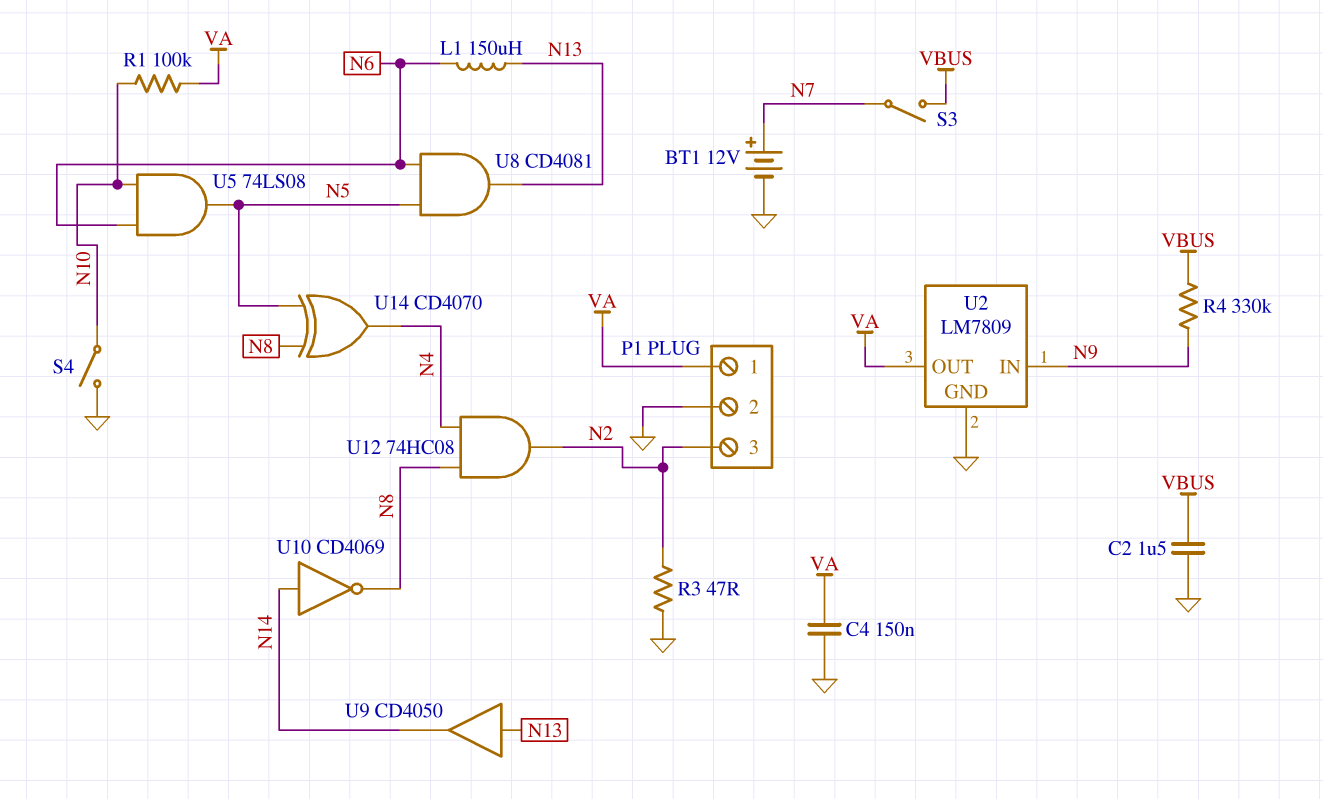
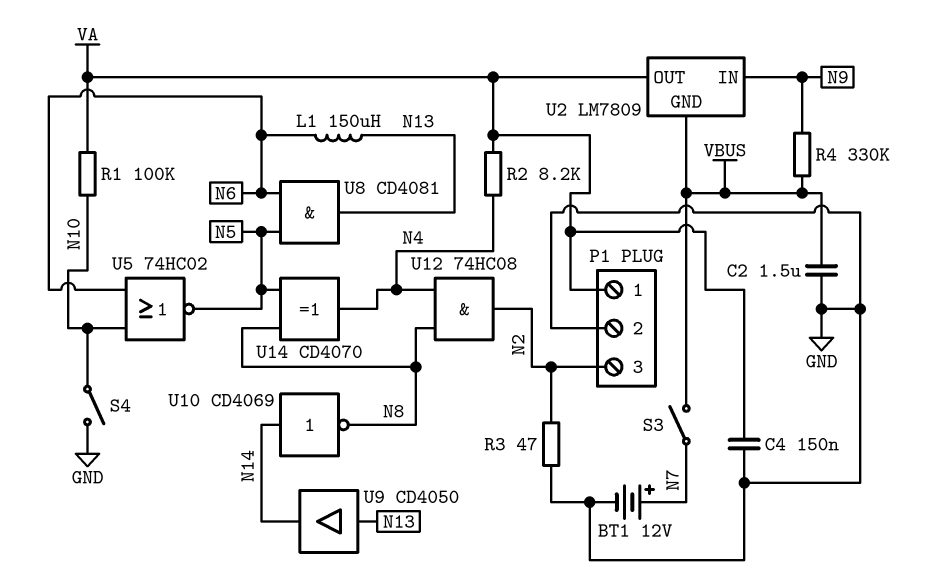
R2: none -> 8.2k (N4, VA)
U2 pin GND: GND -> VBUS
U5: AND 74LS08 (in N6, in N10, out N5) -> NOR 74HC02 (in N6, in N10, out N5)

